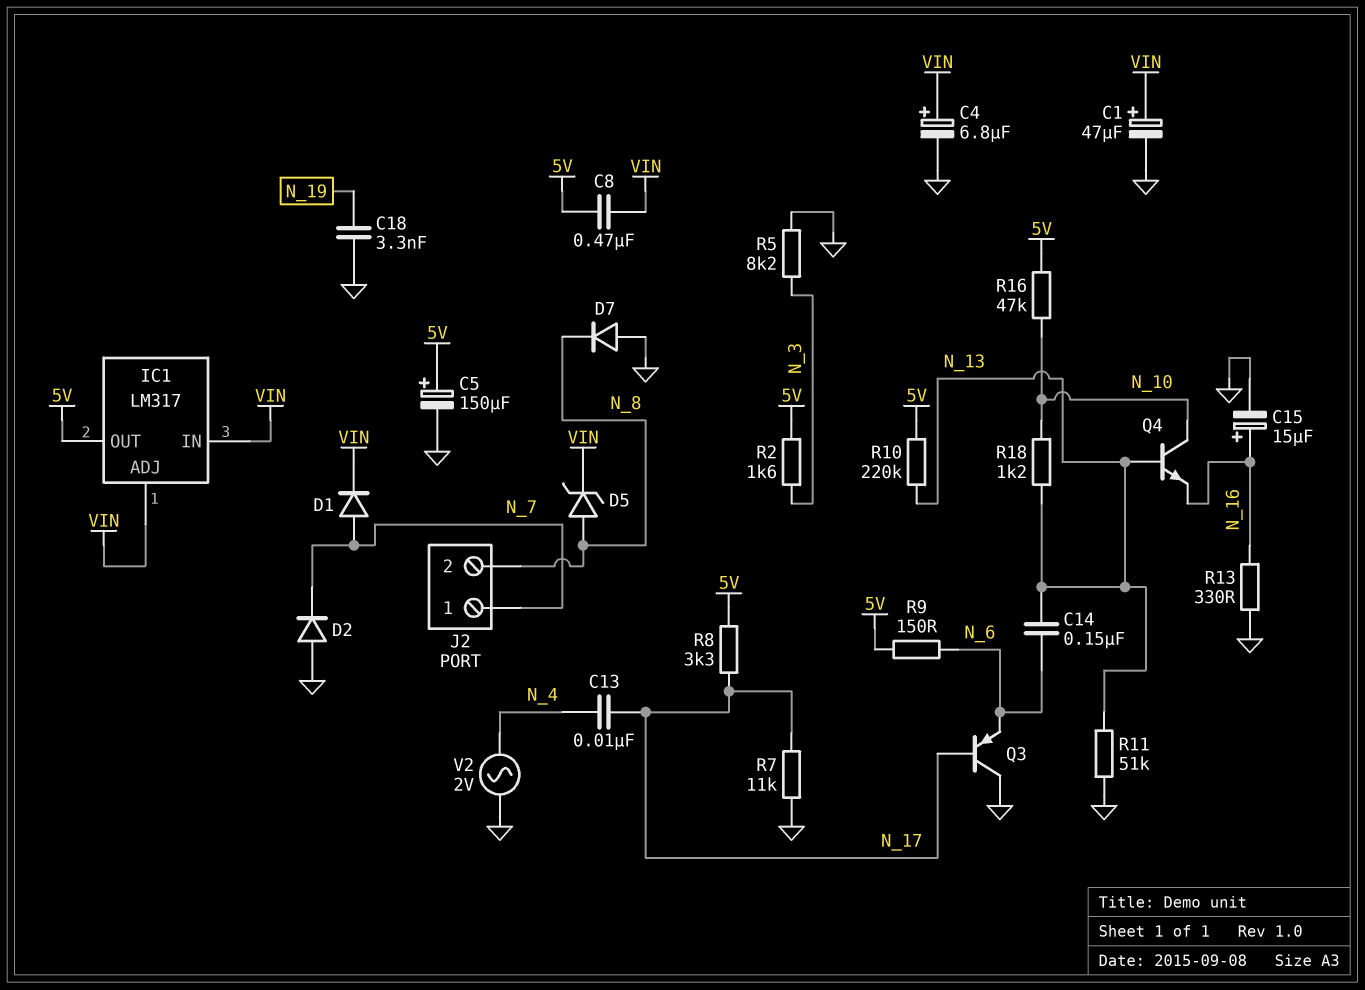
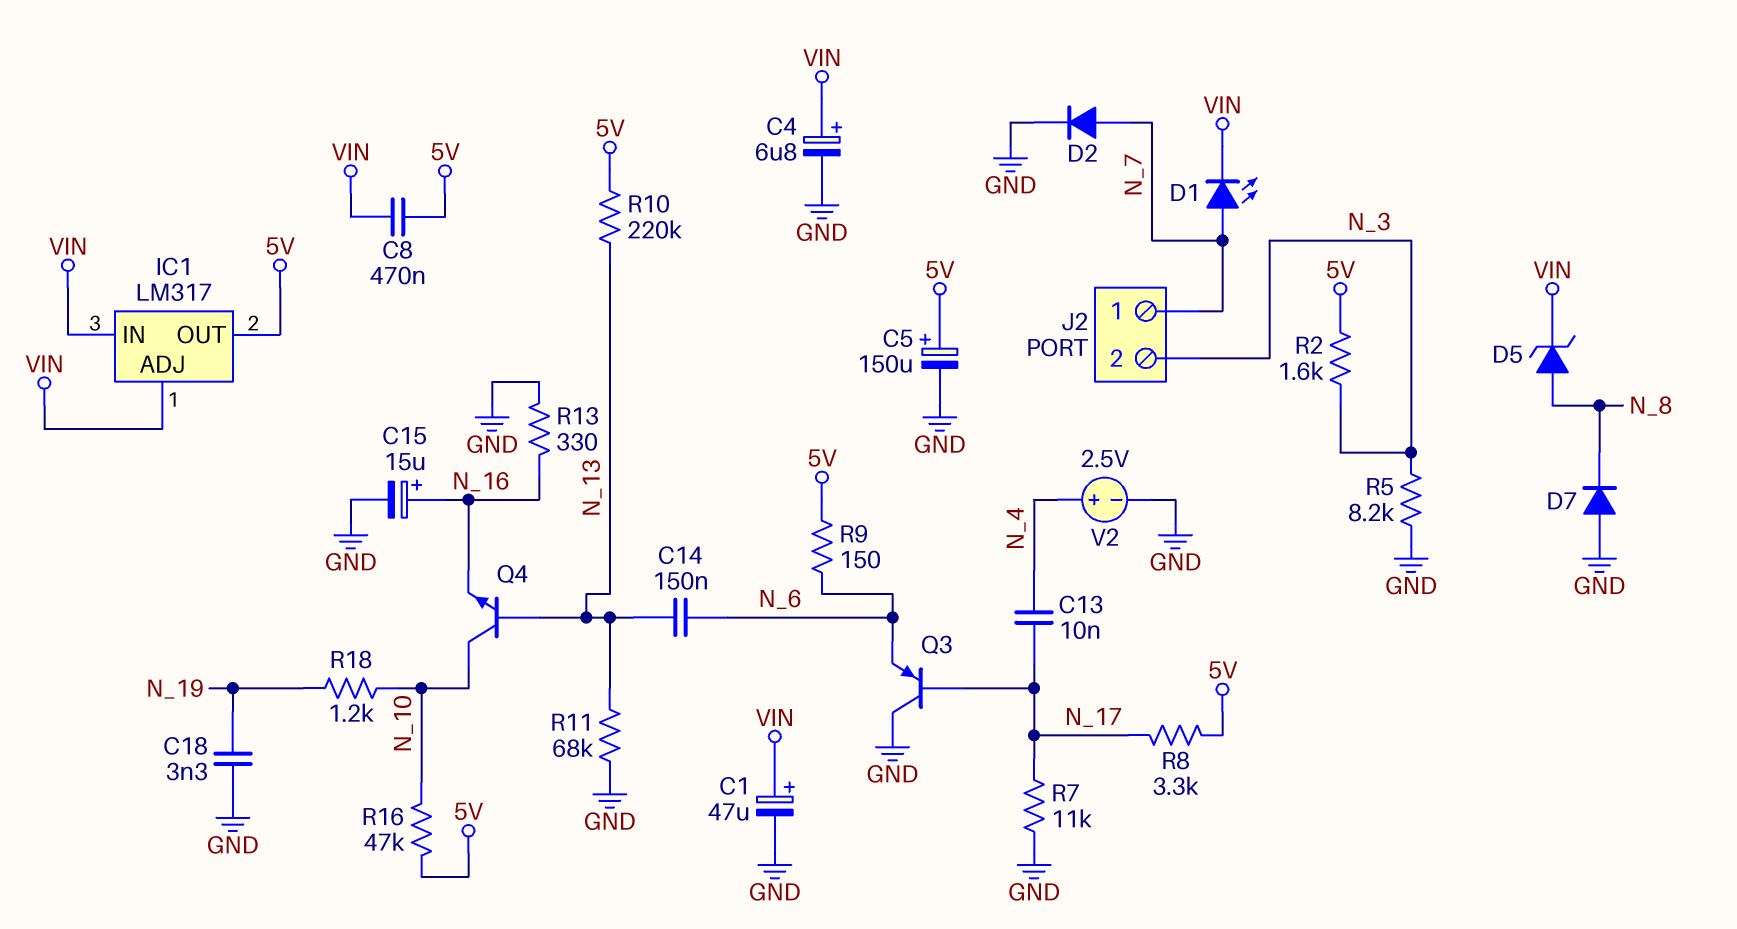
D1: diode (A N_7, K VIN) -> LED (A N_7, K VIN)
D2: diode (A GND, K N_7) -> diode (A N_7, K GND)
J2 pin 2: N_8 -> N_3
R11: 51k (GND, N_13) -> 68k (GND, N_13)
R18: 1.2k (N_10, N_13) -> 1.2k (N_10, N_19)
V2: AC 2V (GND, N_4) -> 2.5V (plus N_4, minus GND)

